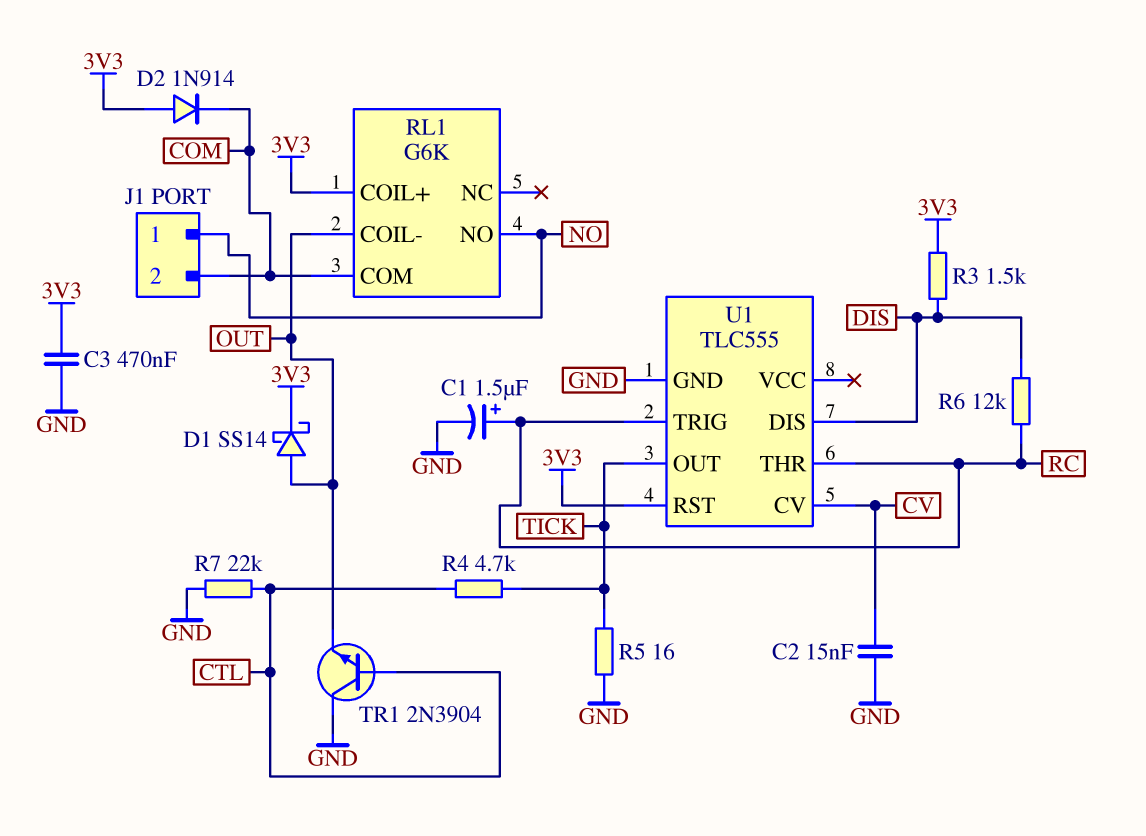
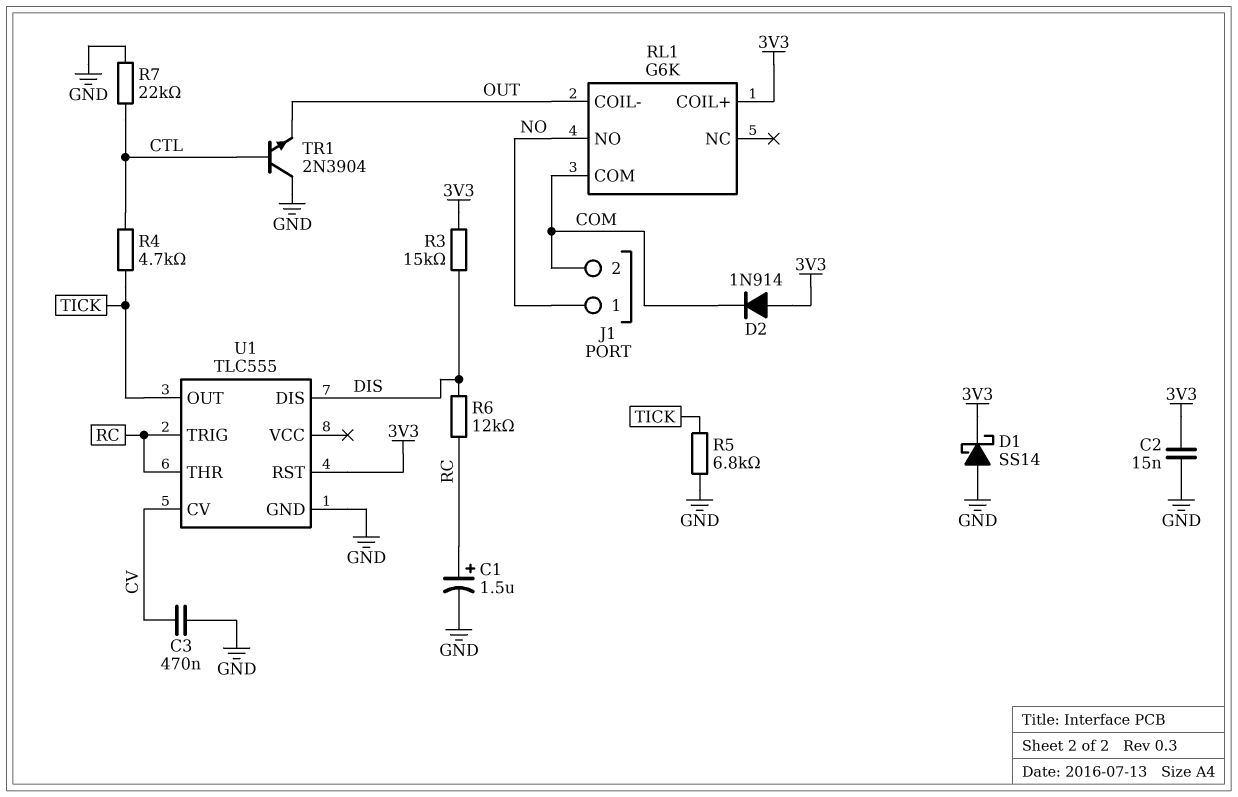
C2: 15nF (CV, GND) -> 15nF (3V3, GND)
C3: 470nF (3V3, GND) -> 470nF (CV, GND)
D1: schottky SS14 (A OUT, K 3V3) -> schottky SS14 (A GND, K 3V3)
R3: 1.5k (3V3, DIS) -> 15k (3V3, DIS)
R5: 16 (GND, TICK) -> 6.8k (GND, TICK)

